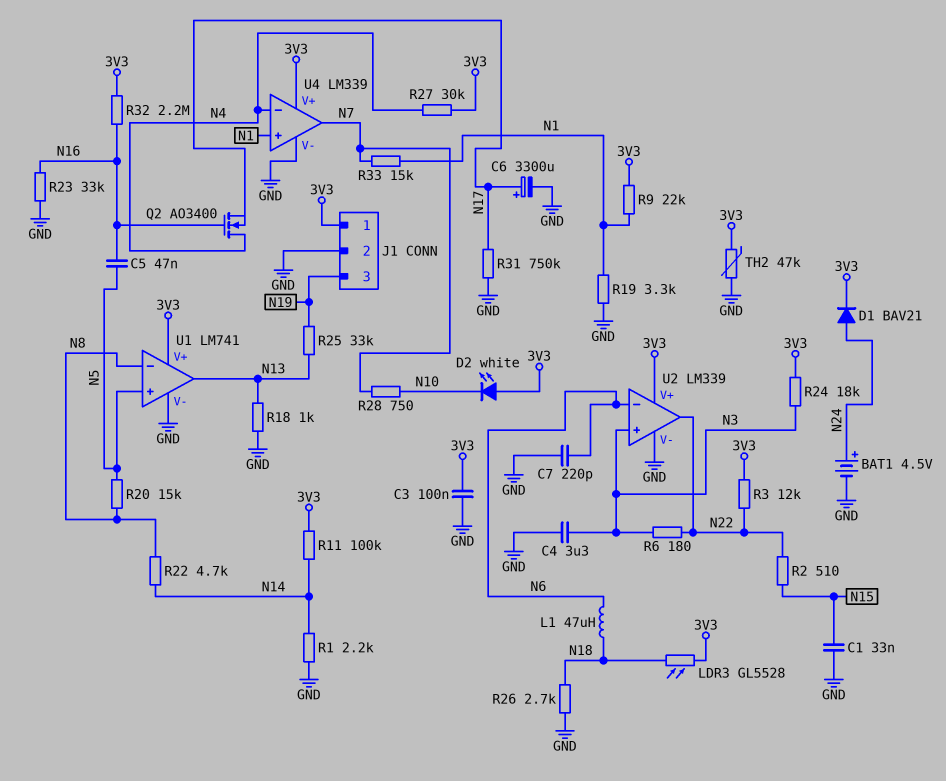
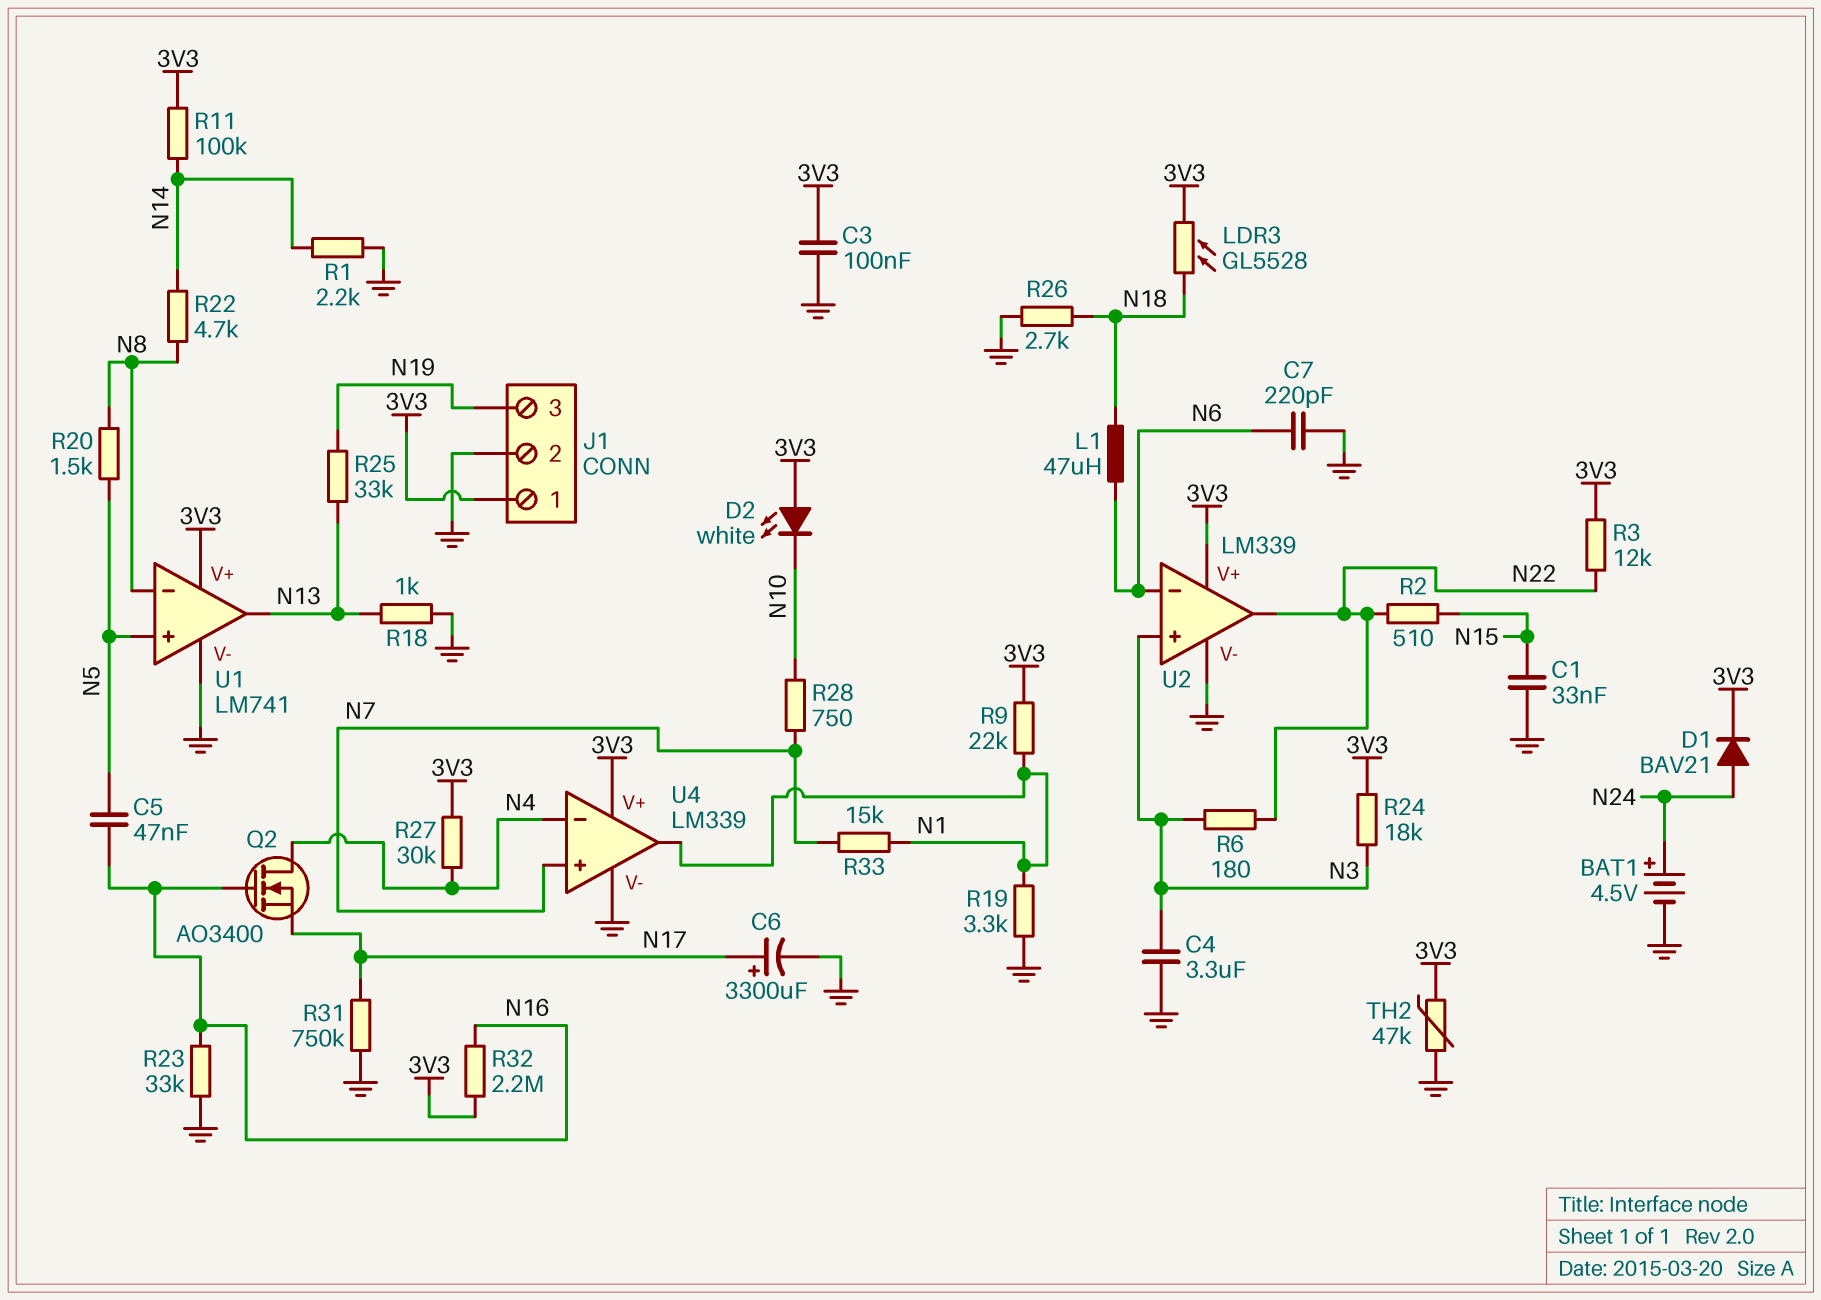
R20: 15k (N5, N8) -> 1.5k (N5, N8)
U4 pin in+: N1 -> N7
U4 pin out: N7 -> N1

